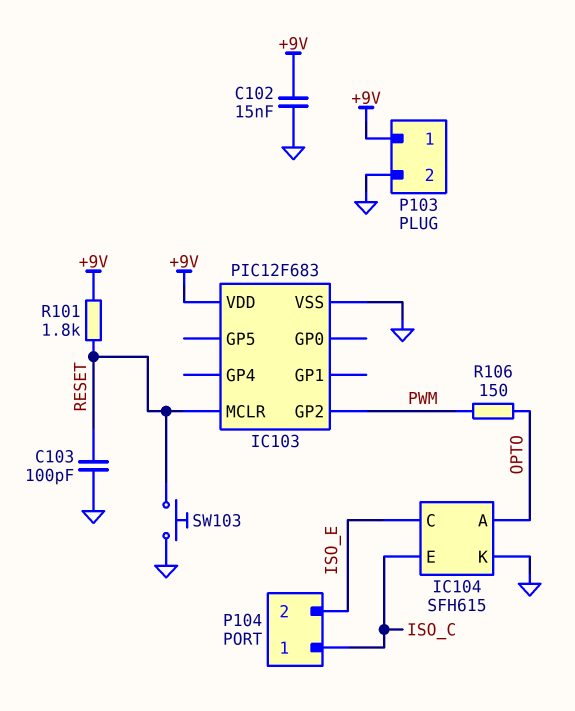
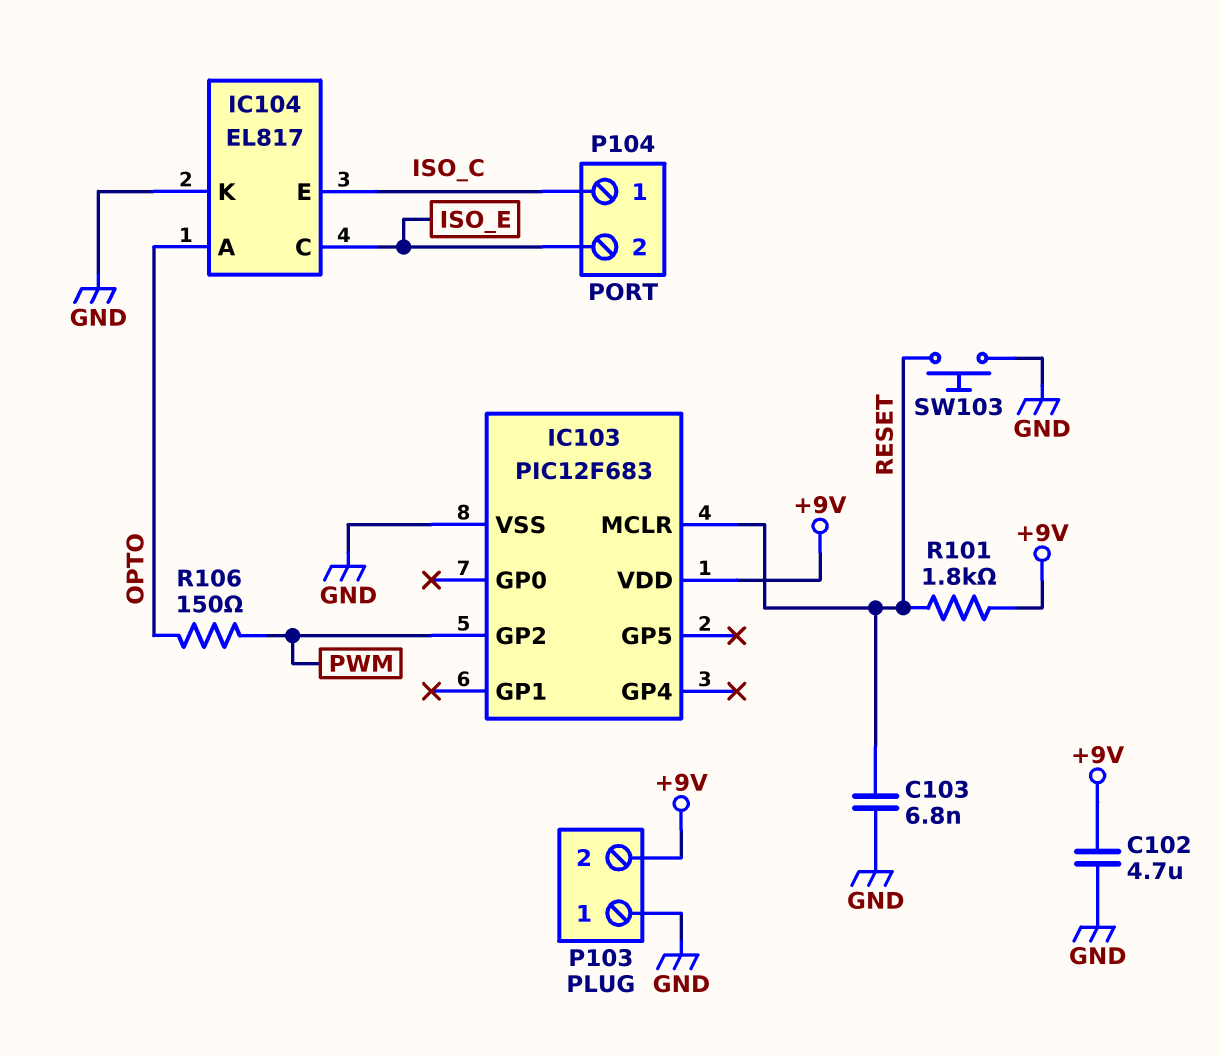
C102: 15nF (+9V, GND) -> 4.7uF (+9V, GND)
C103: 100pF (GND, RESET) -> 6.8nF (GND, RESET)
IC104: SFH615 -> EL817
P103 pin 1: +9V -> GND
P103 pin 2: GND -> +9V

